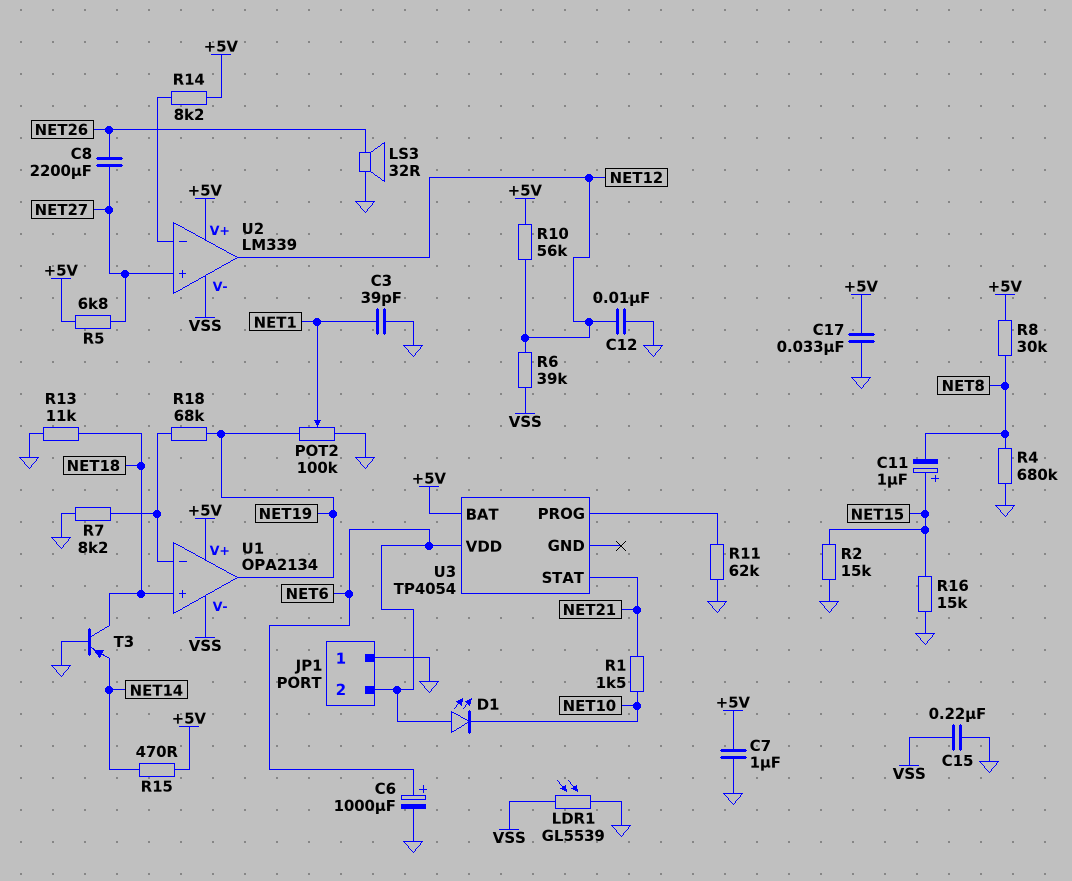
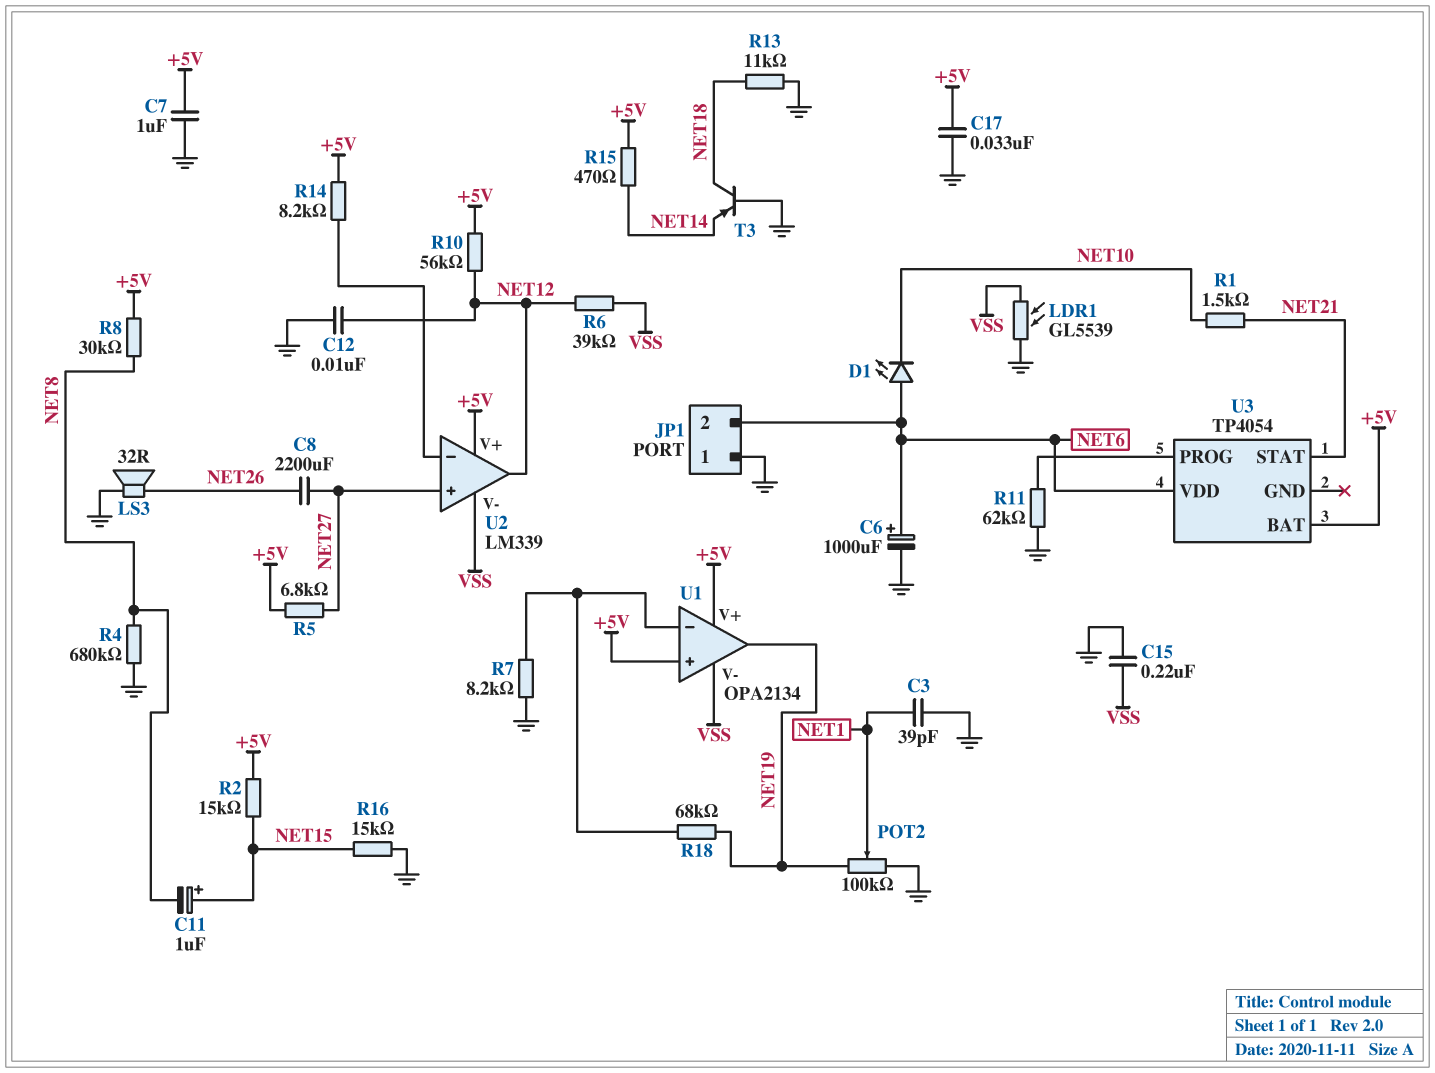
R2: 15k (GND, NET15) -> 15k (+5V, NET15)
U1 pin in+: NET18 -> +5V

